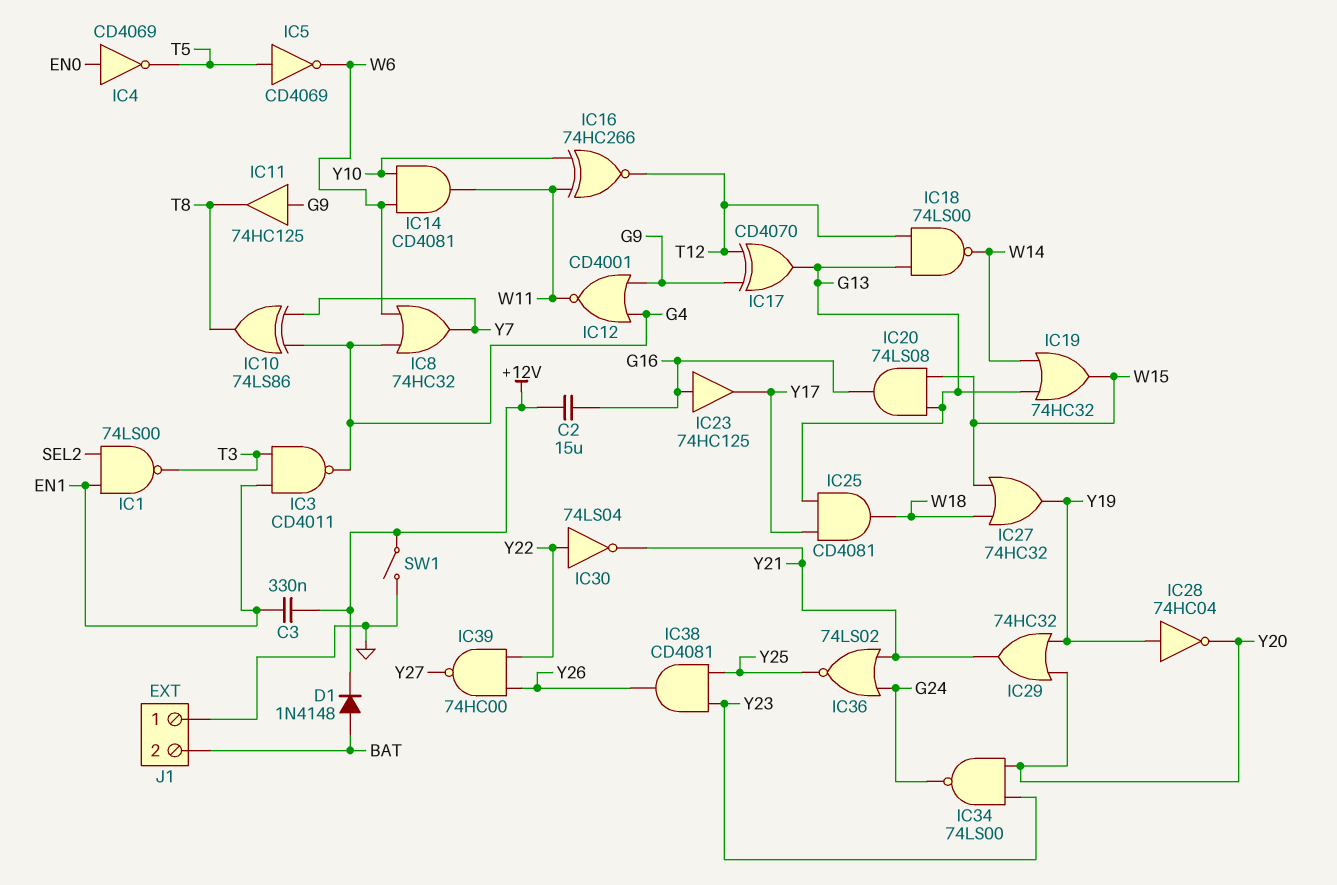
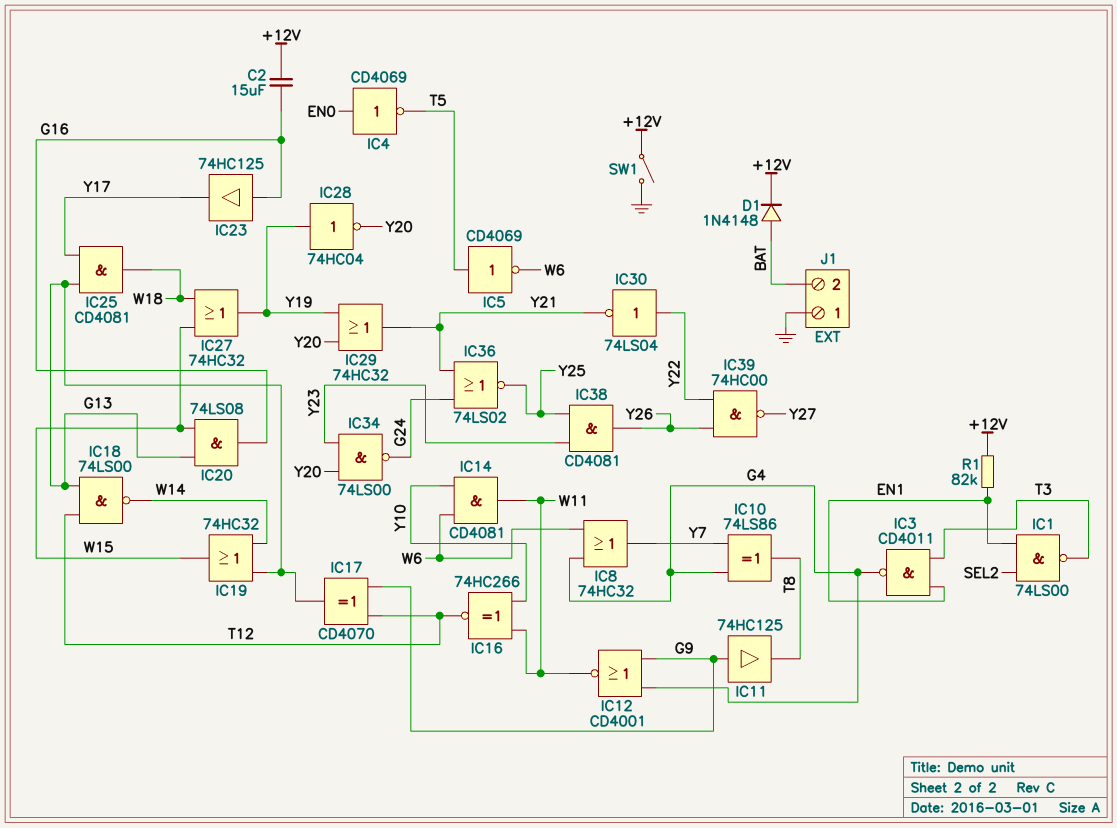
C3: 330nF (+12V, EN1) -> none
R1: none -> 82k (+12V, EN1)

